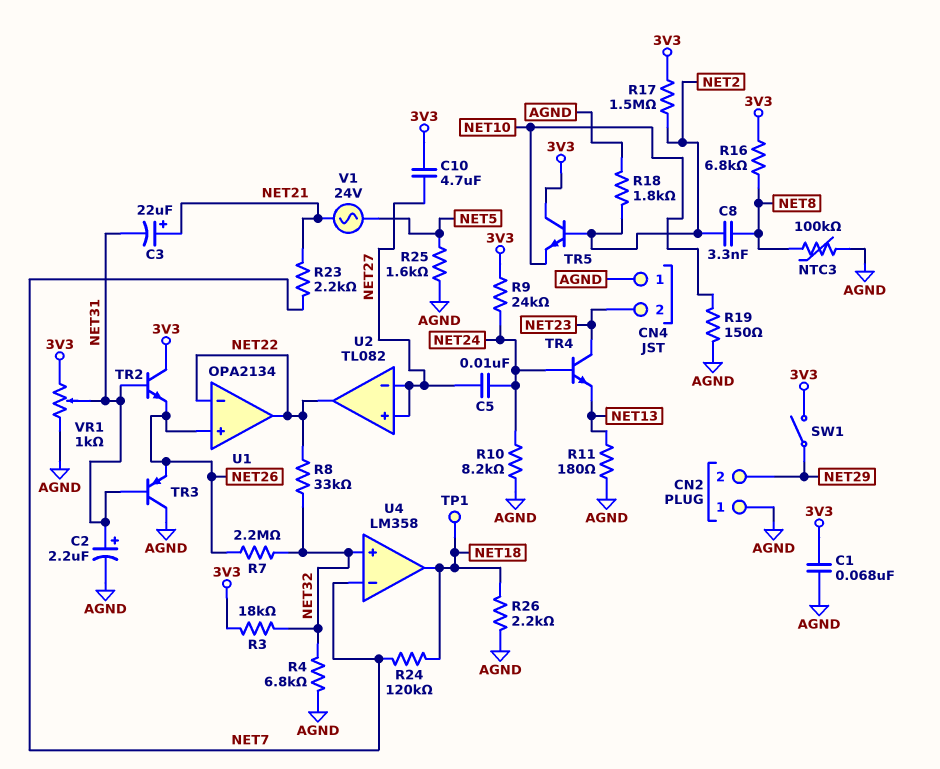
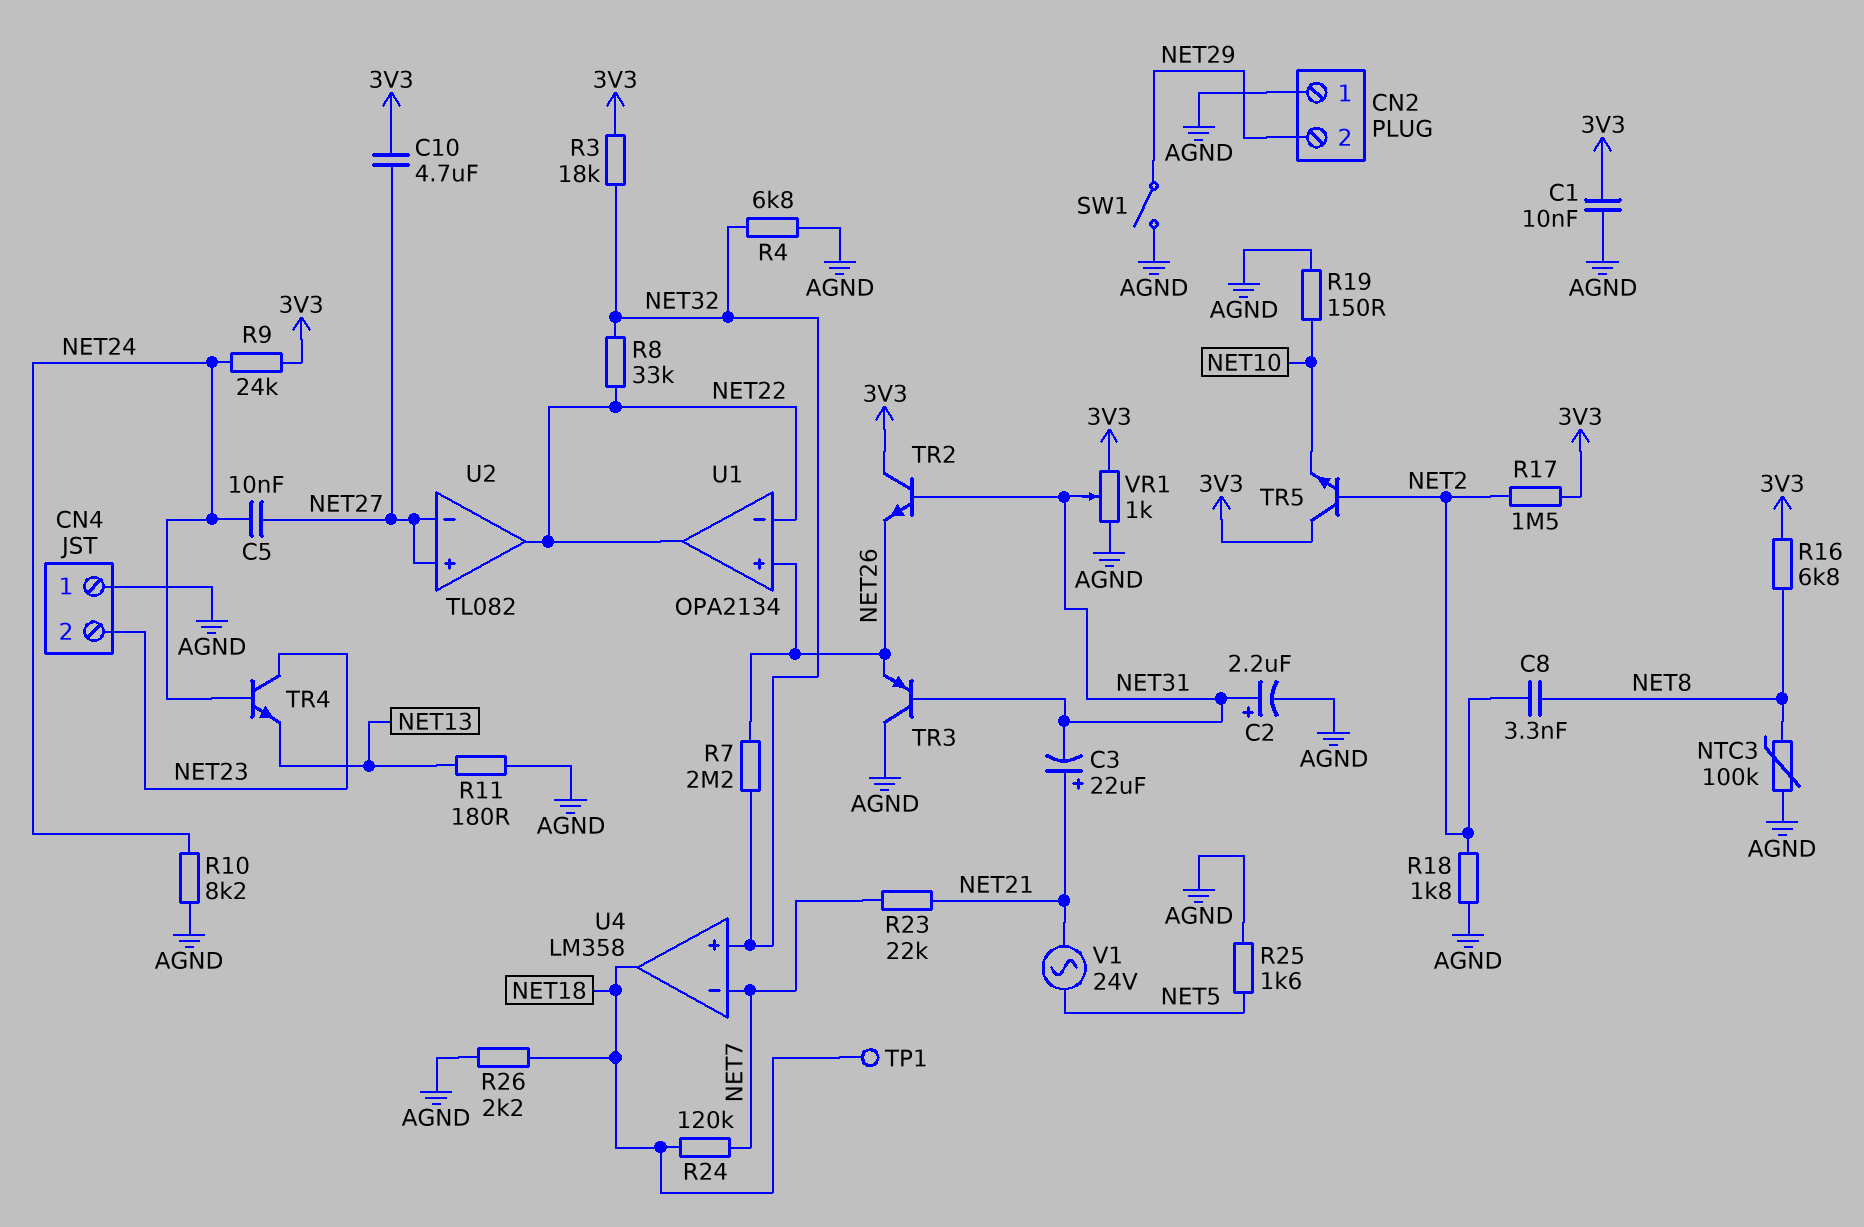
C1: 68nF (3V3, AGND) -> 10nF (3V3, AGND)
R23: 2.2k (NET7, NET21) -> 22k (NET7, NET21)
SW1: switch (3V3, NET29) -> switch (AGND, NET29)

